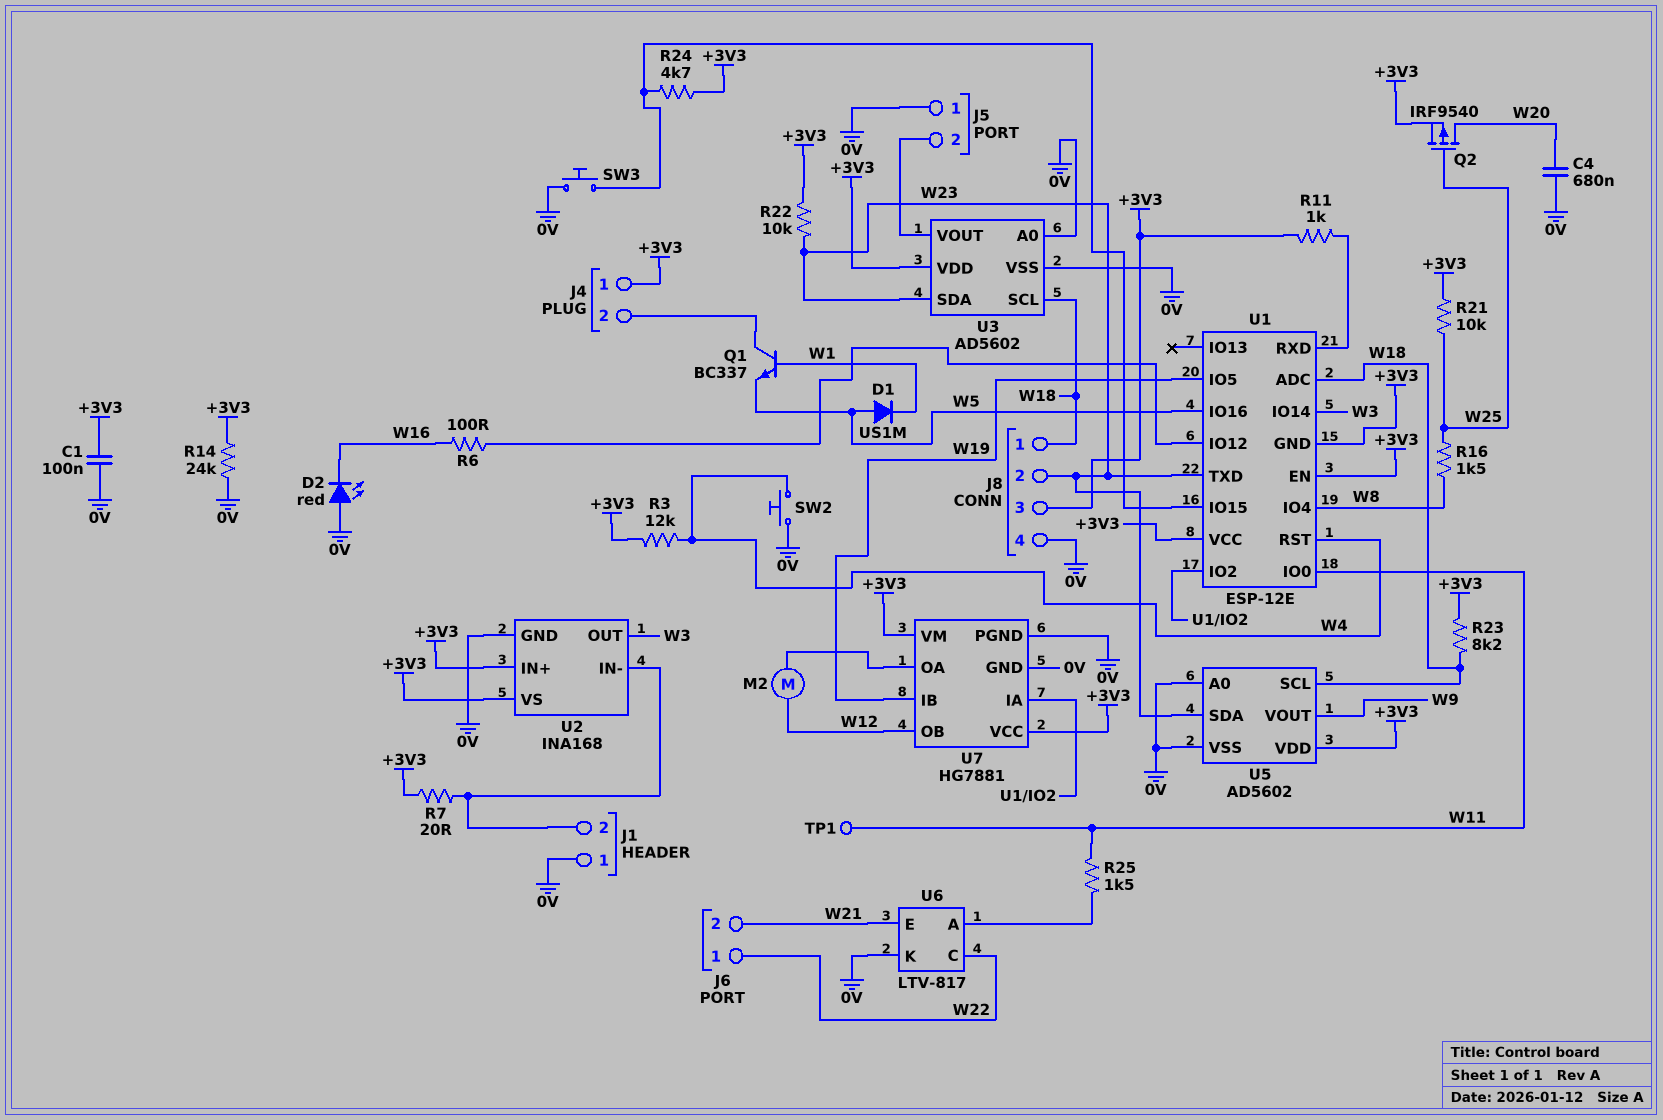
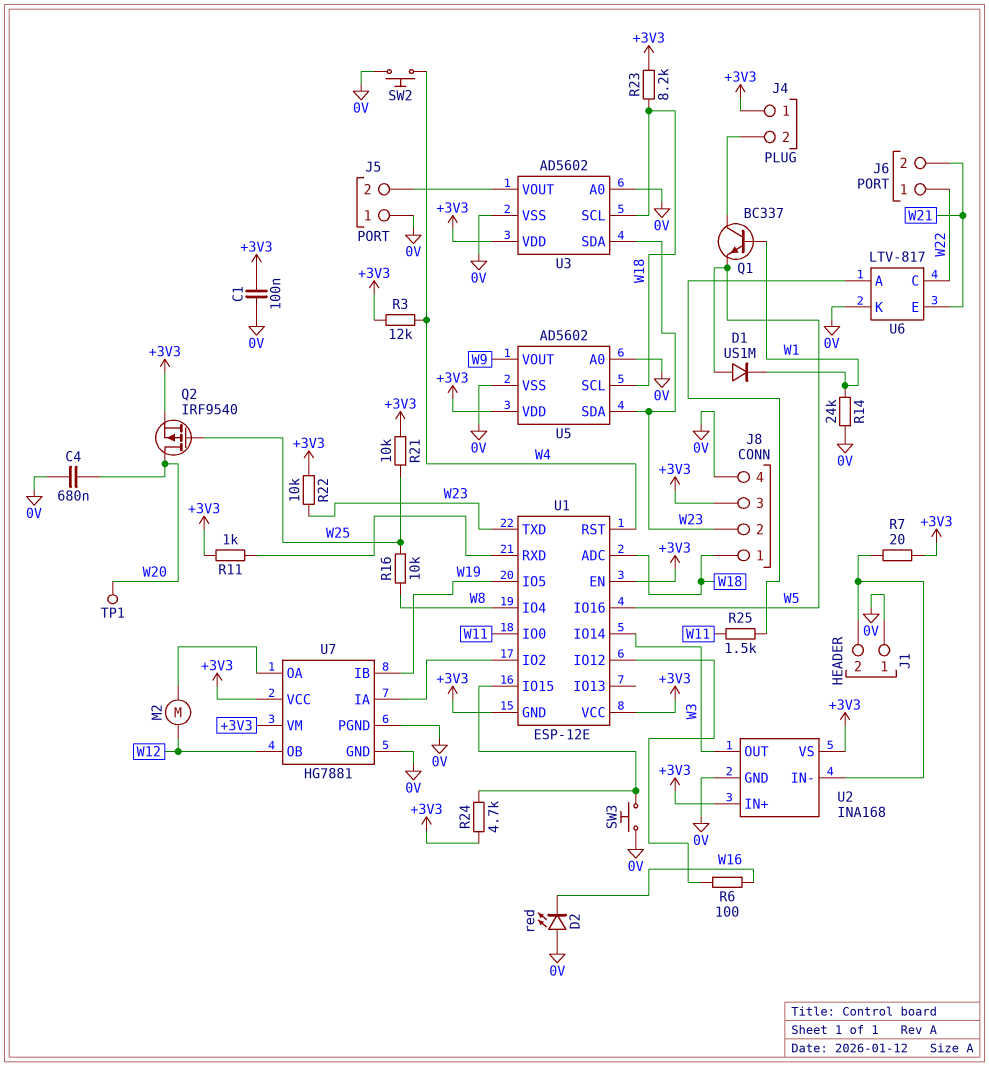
R14: 24k (+3V3, 0V) -> 24k (0V, W1)
R16: 1.5k (W8, W25) -> 10k (W8, W25)
TP1: test point (W11) -> test point (W20)

